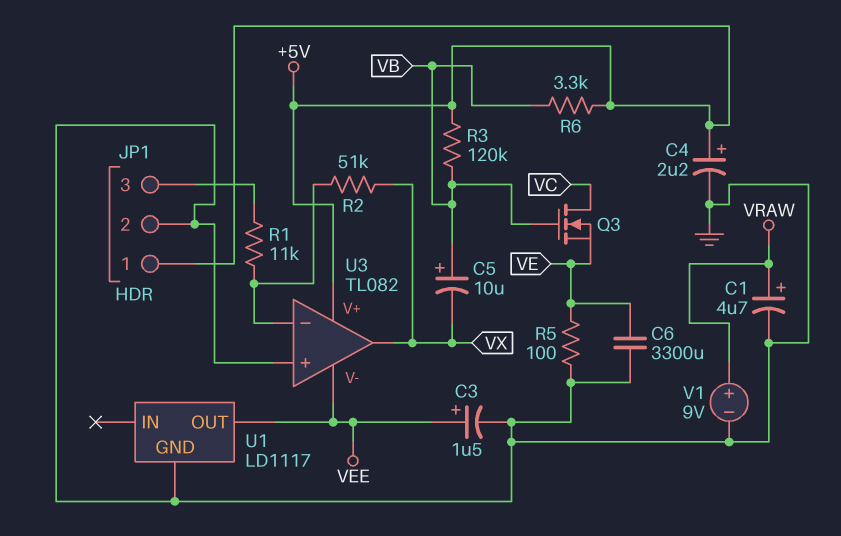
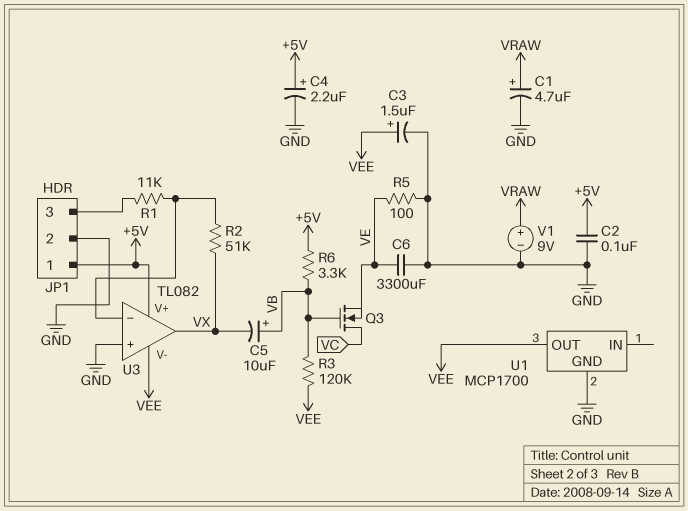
C2: none -> 100nF (+5V, GND)
R3: 120k (+5V, VB) -> 120k (VB, VEE)
U1: LD1117 -> MCP1700

